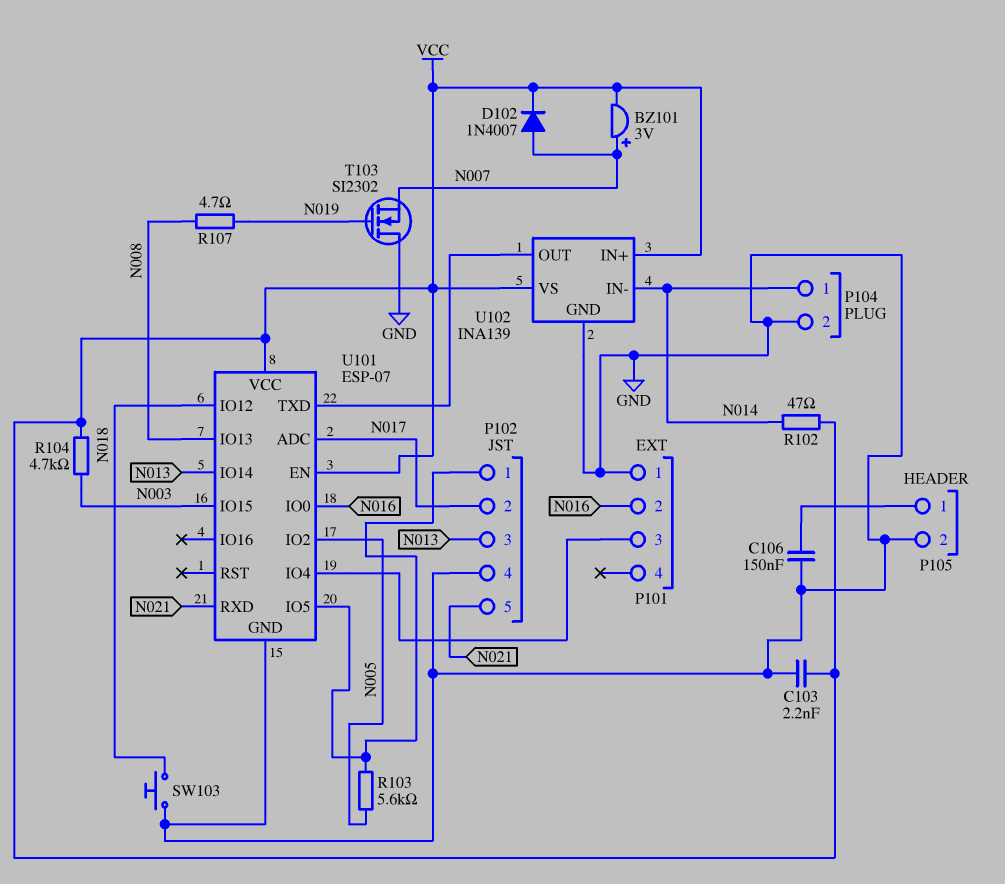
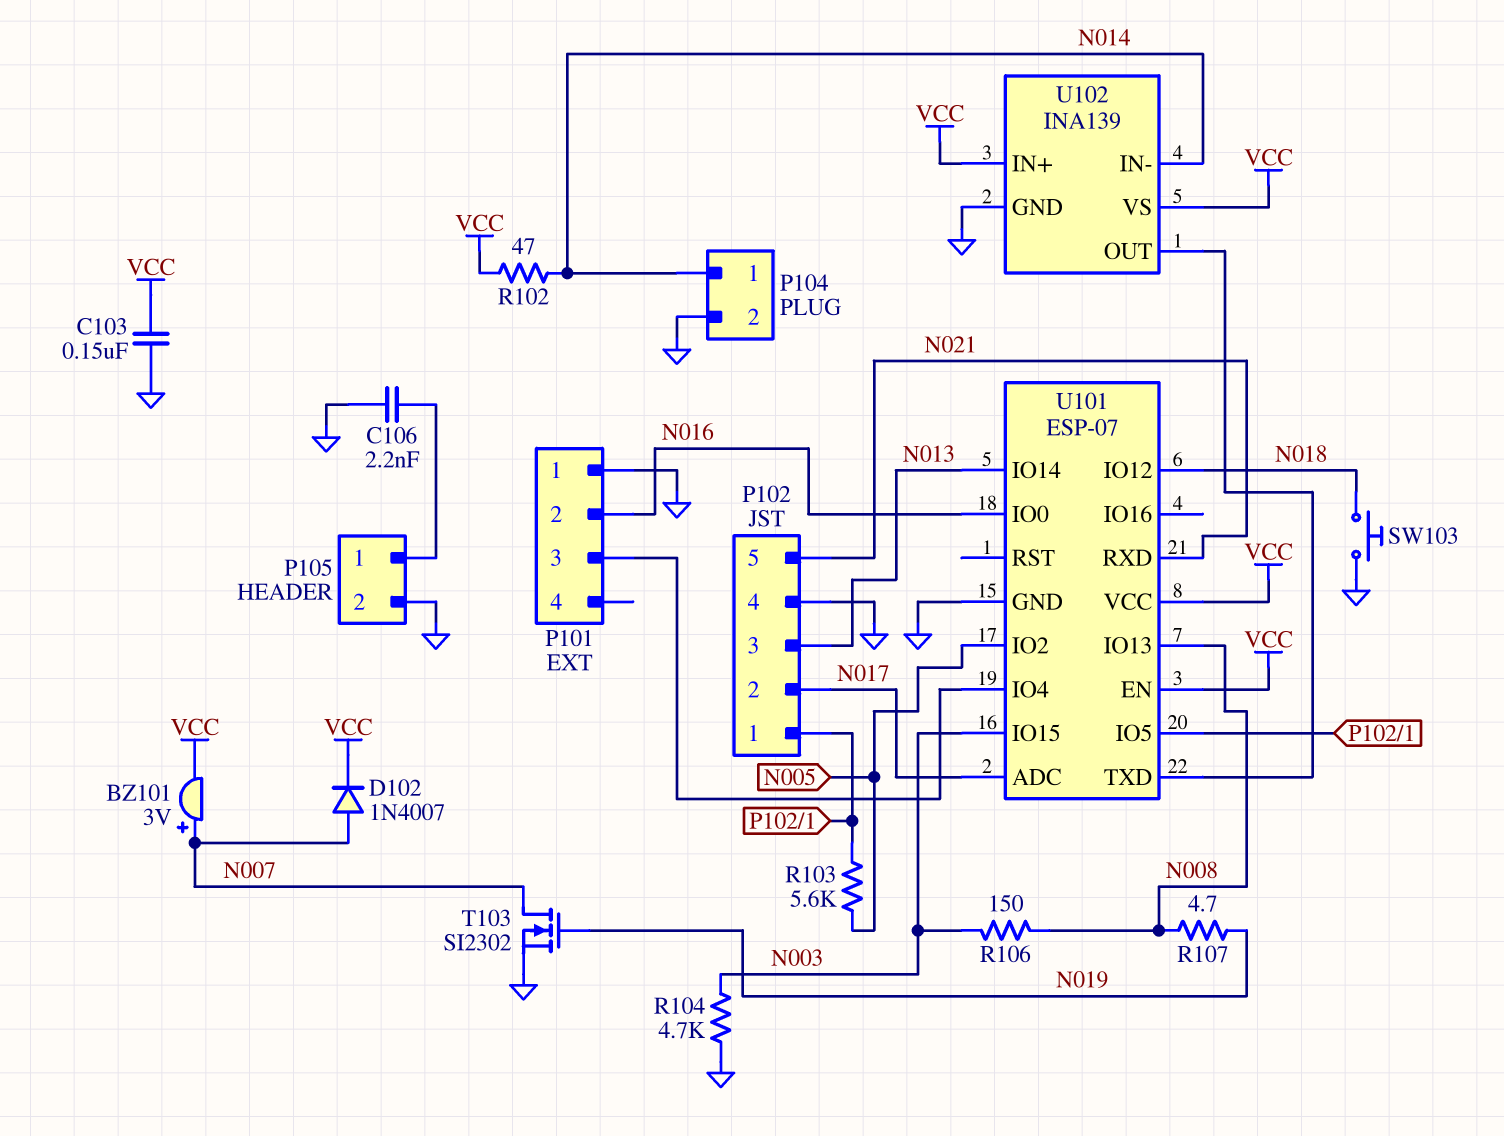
C103: 2.2nF (GND, VCC) -> 150nF (GND, VCC)
C106: 150nF (GND, P105/1) -> 2.2nF (GND, P105/1)
R104: 4.7k (N003, VCC) -> 4.7k (GND, N003)
R106: none -> 150 (N003, N008)
T103: NMOS SI2302 (G N019, D GND, S N007) -> NMOS SI2302 (G N019, D N007, S GND)

